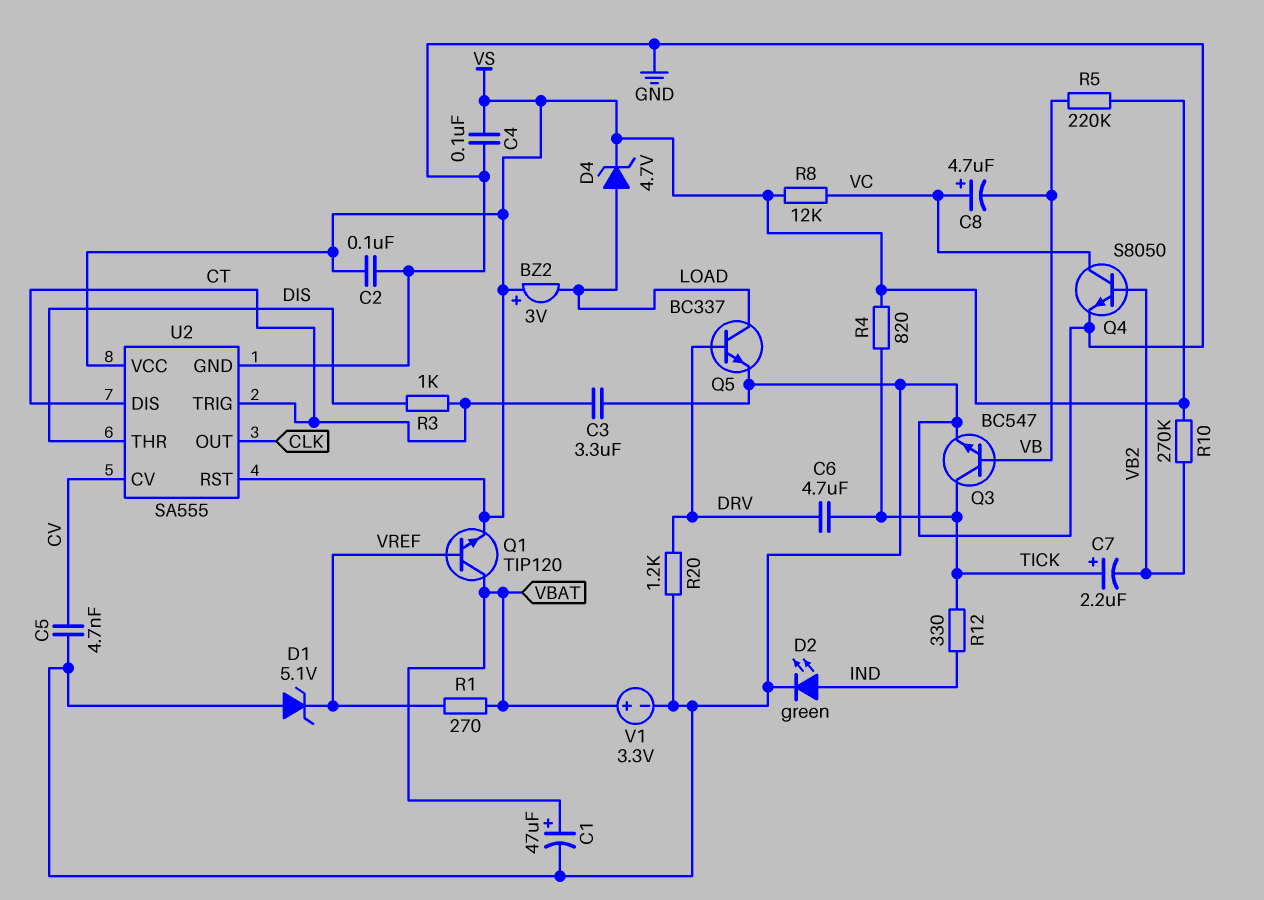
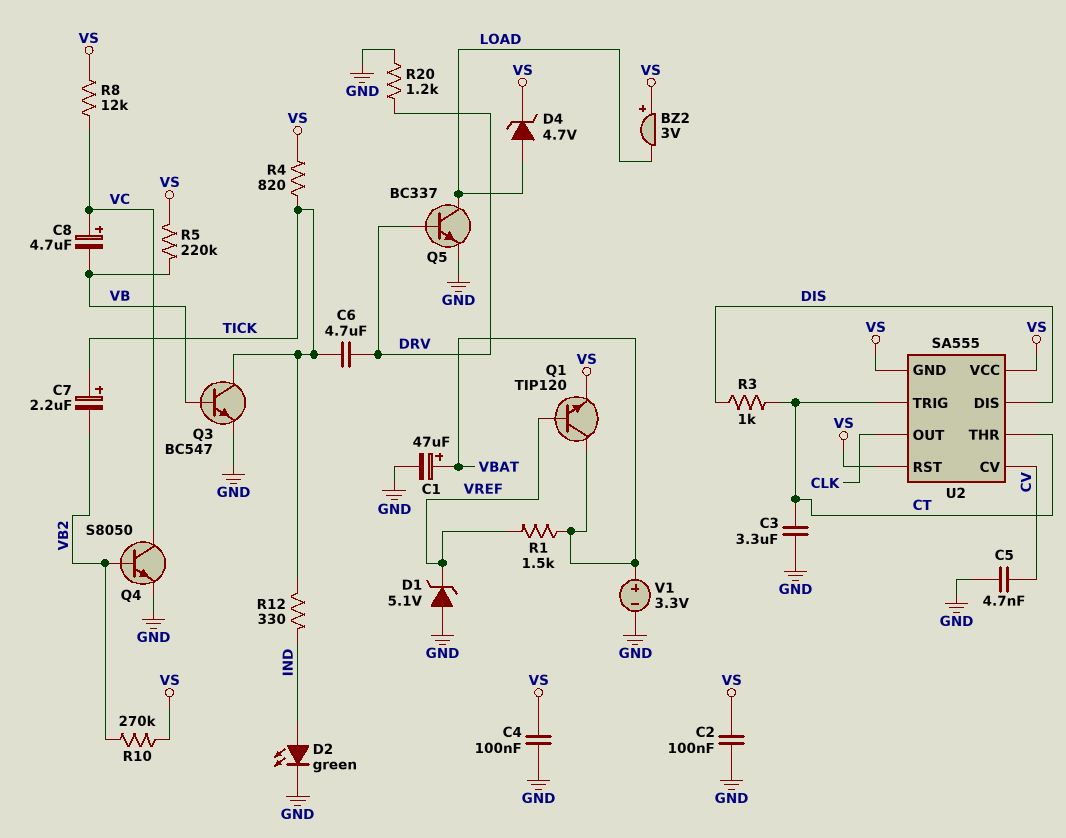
R1: 270 (VBAT, VREF) -> 1.5k (VBAT, VREF)
U2 pin DIS: CT -> DIS
U2 pin GND: GND -> VS
U2 pin THR: DIS -> CT

